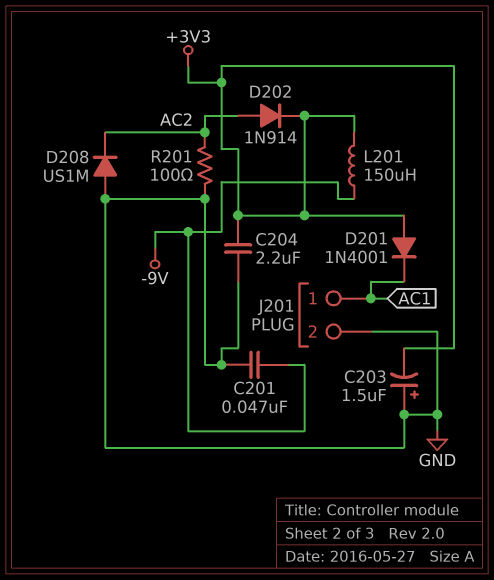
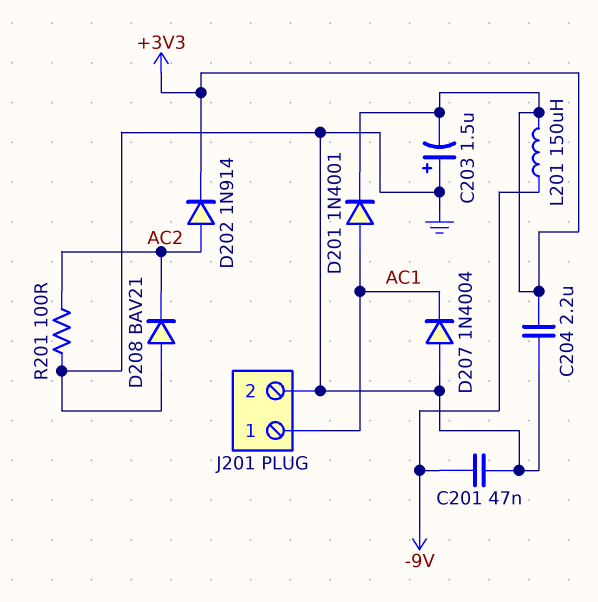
D201: diode 1N4001 (A +3V3, K AC1) -> diode 1N4001 (A AC1, K +3V3)
D207: none -> diode 1N4004 (A GND, K AC1)
D208: diode US1M (A GND, K AC2) -> diode BAV21 (A GND, K AC2)

